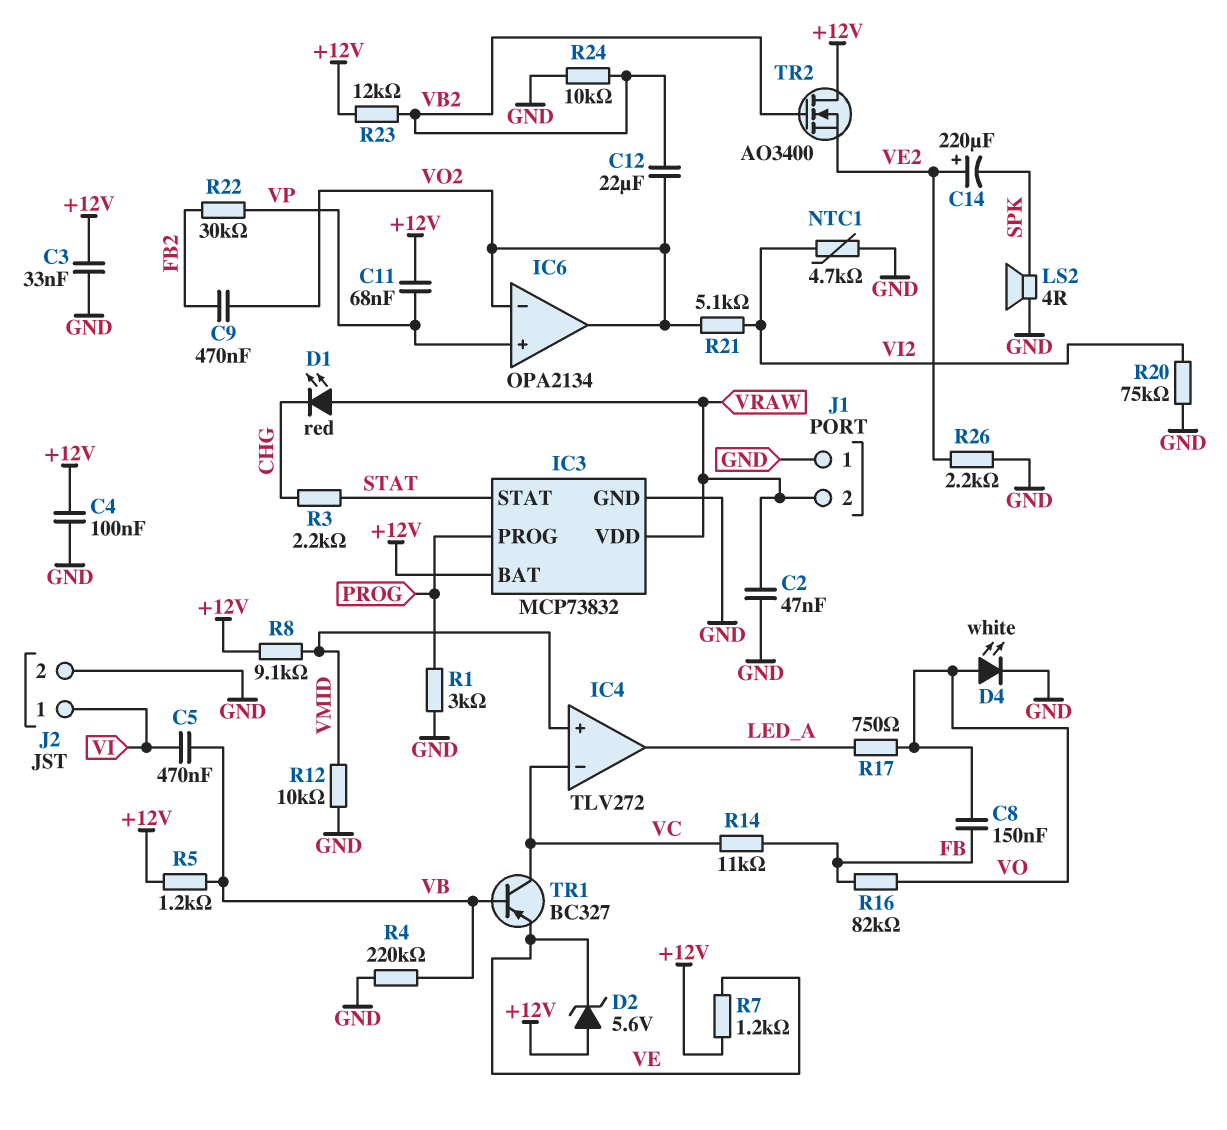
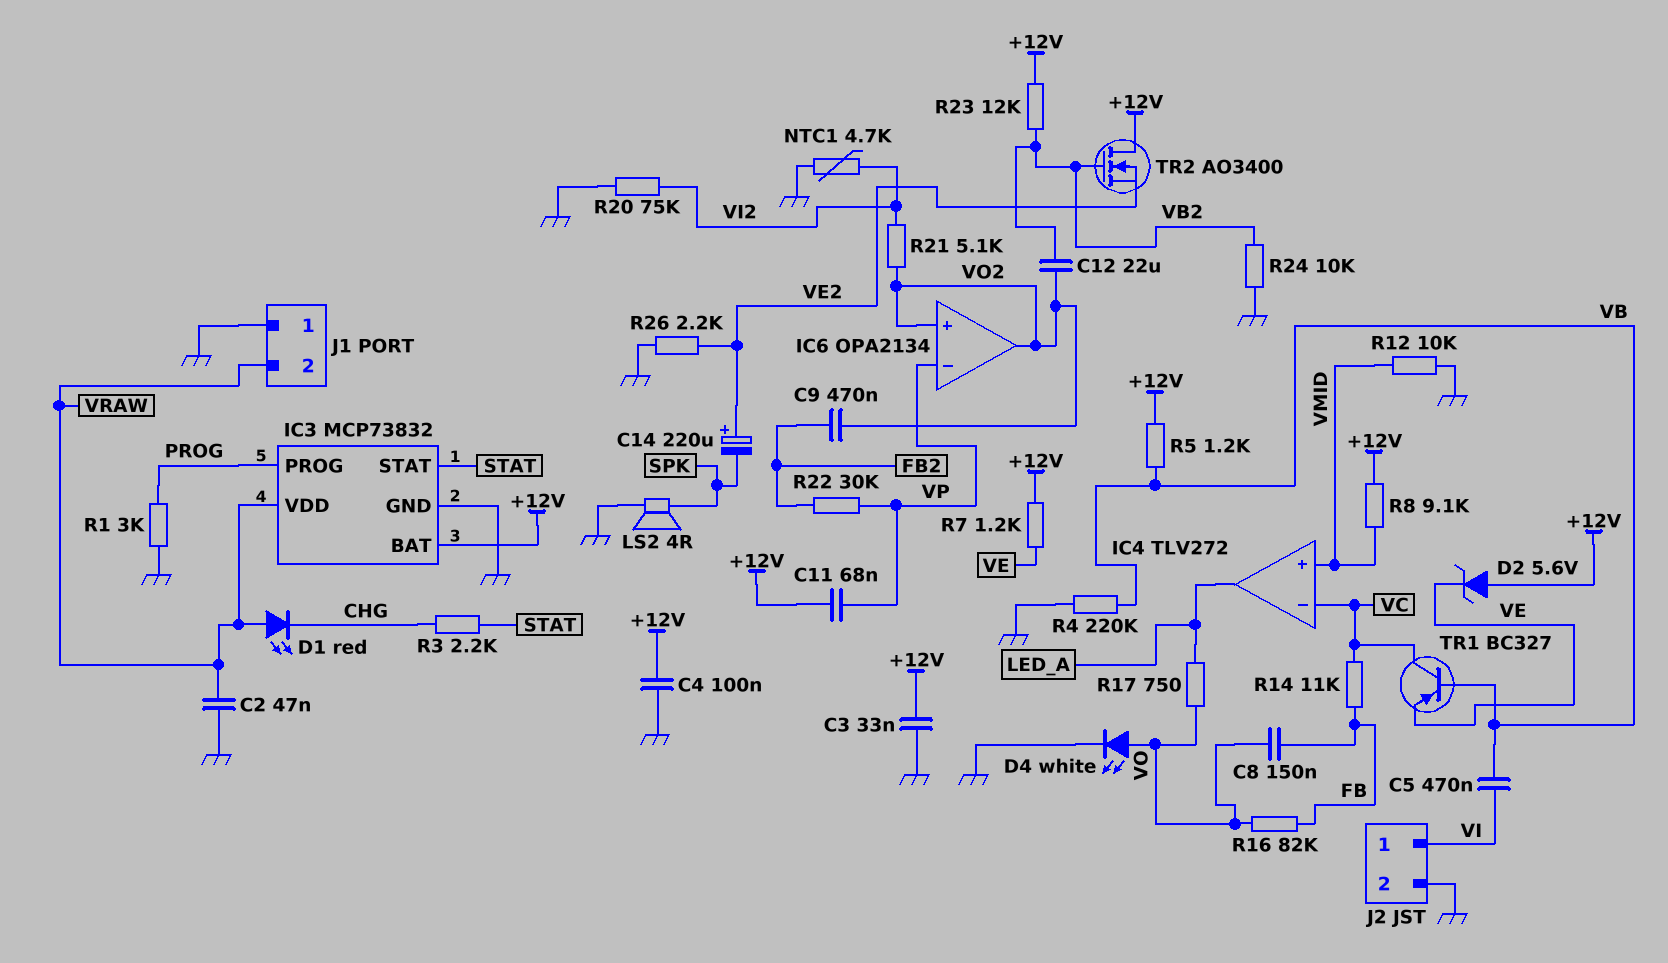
IC6 pin in+: VP -> VO2
IC6 pin in-: VO2 -> VP

